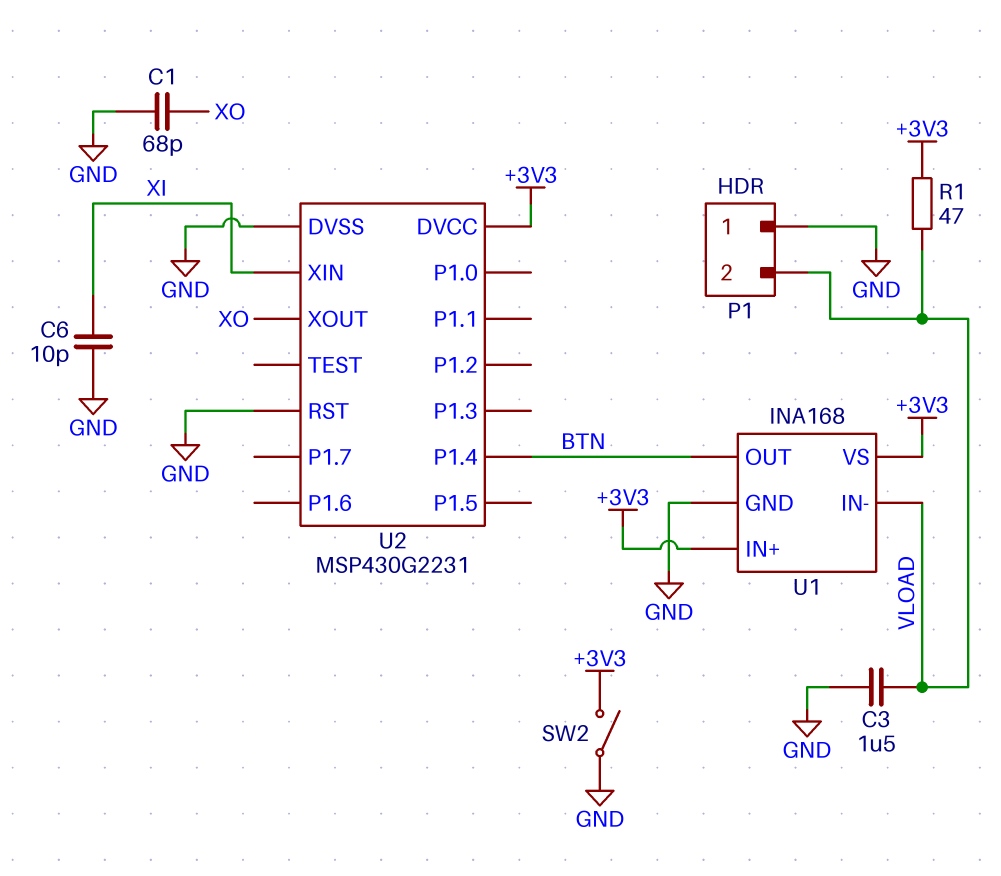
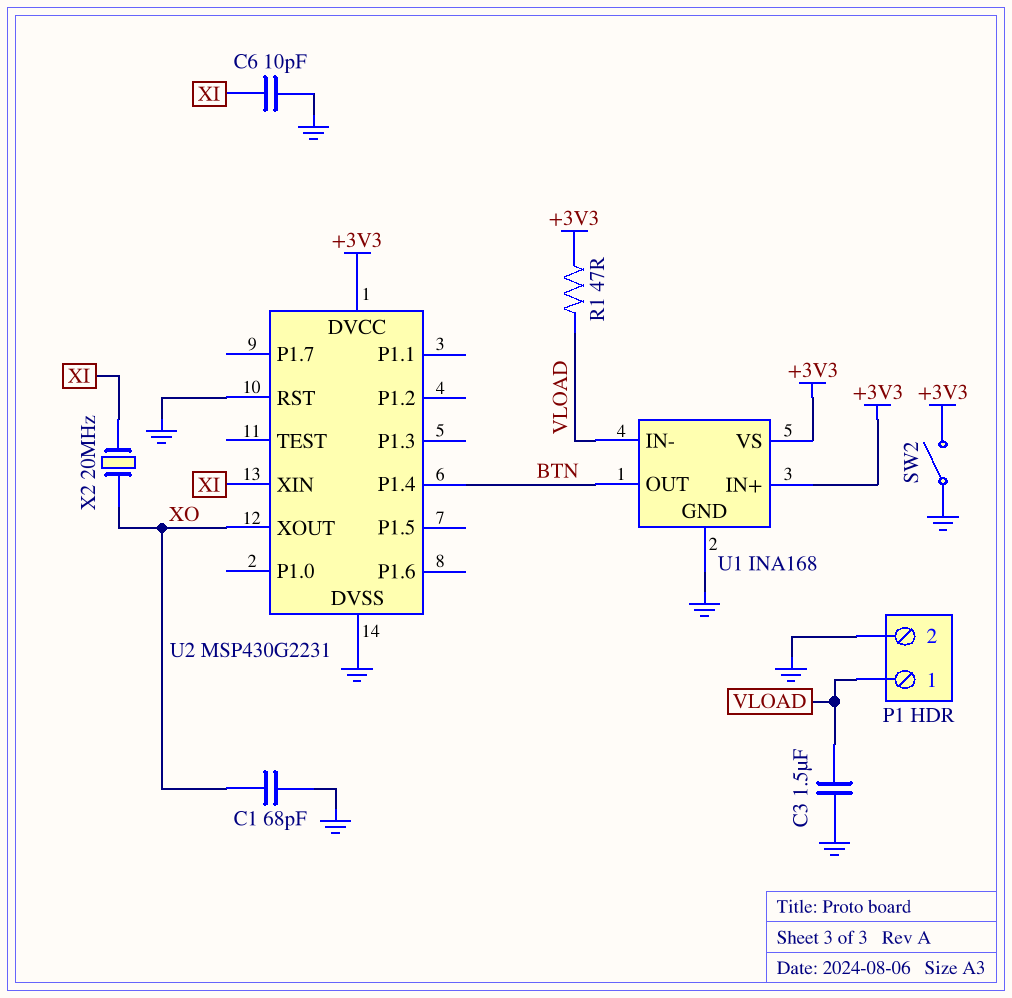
P1 pin 1: GND -> VLOAD
P1 pin 2: VLOAD -> GND
X2: none -> 20MHz (XI, XO)

